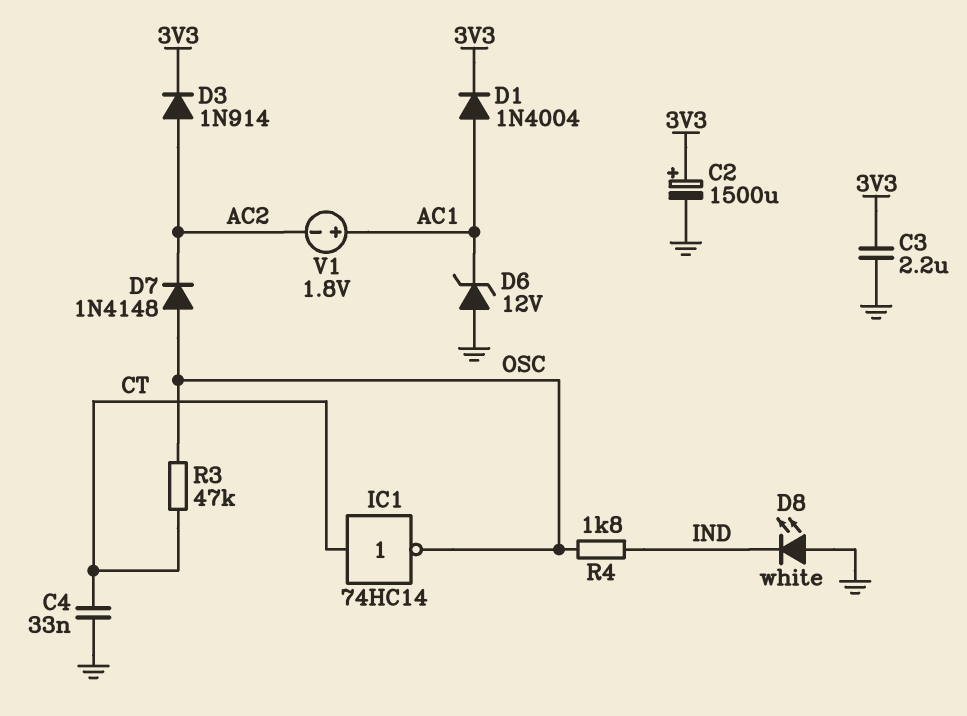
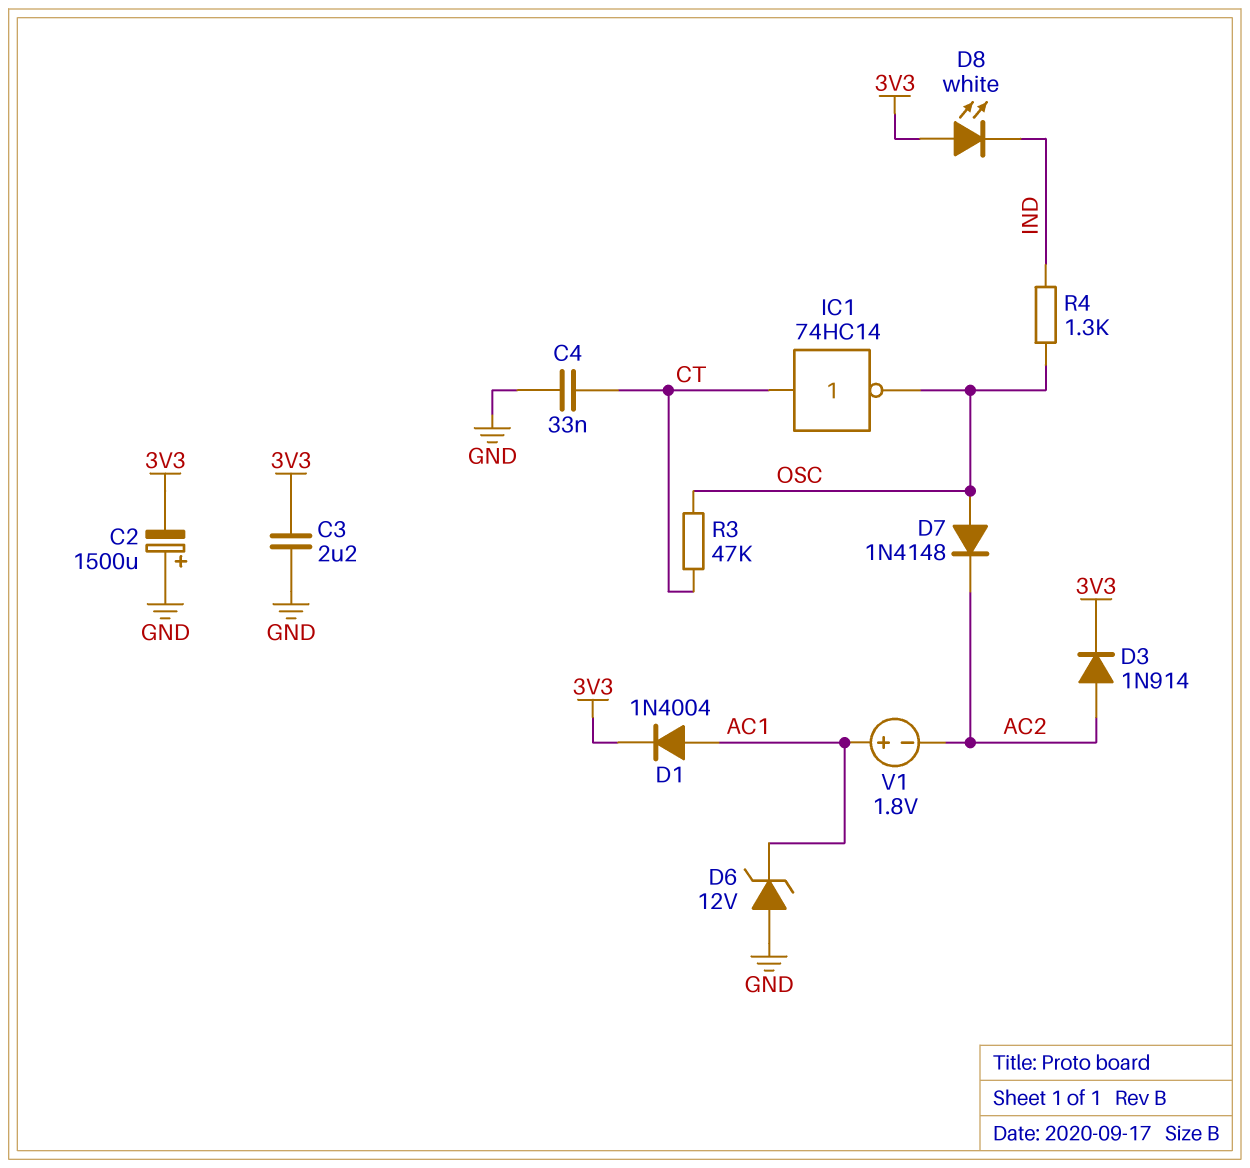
C2: 1500uF (plus 3V3, minus GND) -> 1500uF (plus GND, minus 3V3)
D8: LED white (A GND, K IND) -> LED white (A 3V3, K IND)
R4: 1.8k (IND, OSC) -> 1.3k (IND, OSC)

